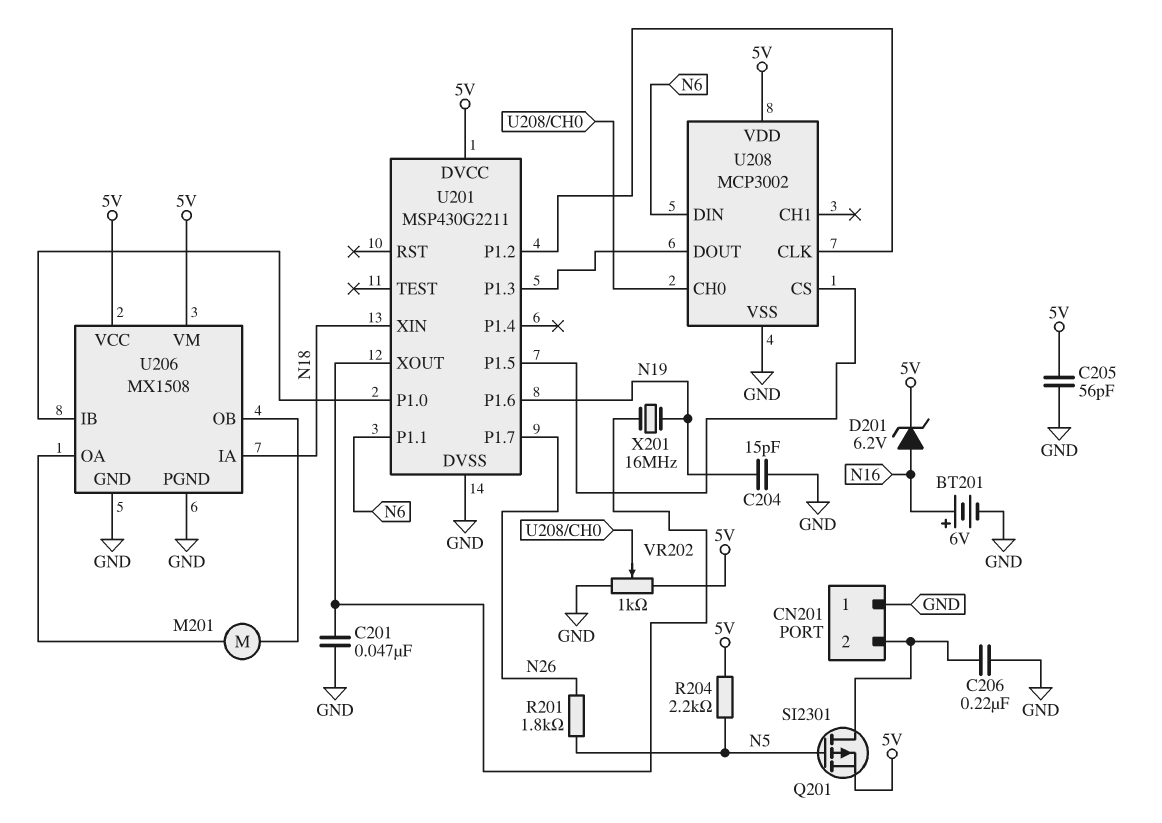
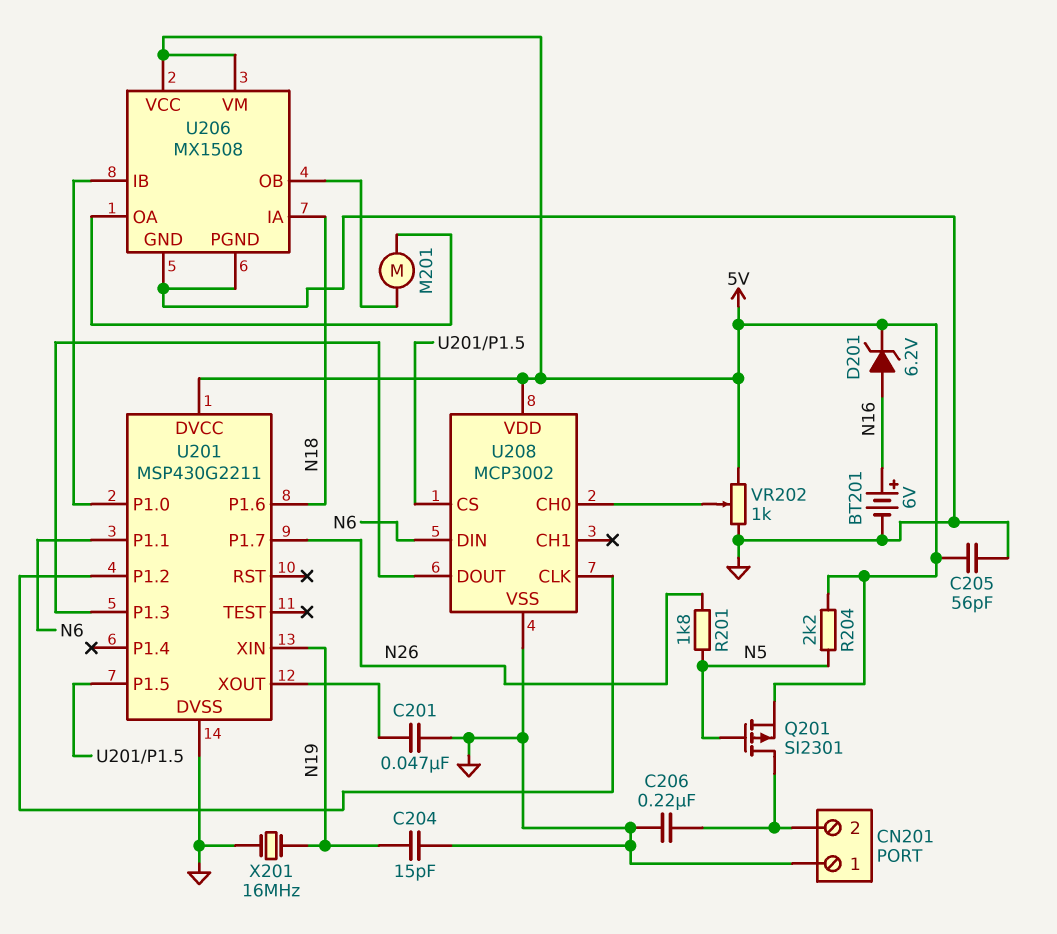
U201 pin P1.6: N19 -> N18
U201 pin XIN: N18 -> N19
X201: 16MHz (N19, U201/XOUT) -> 16MHz (GND, N19)

